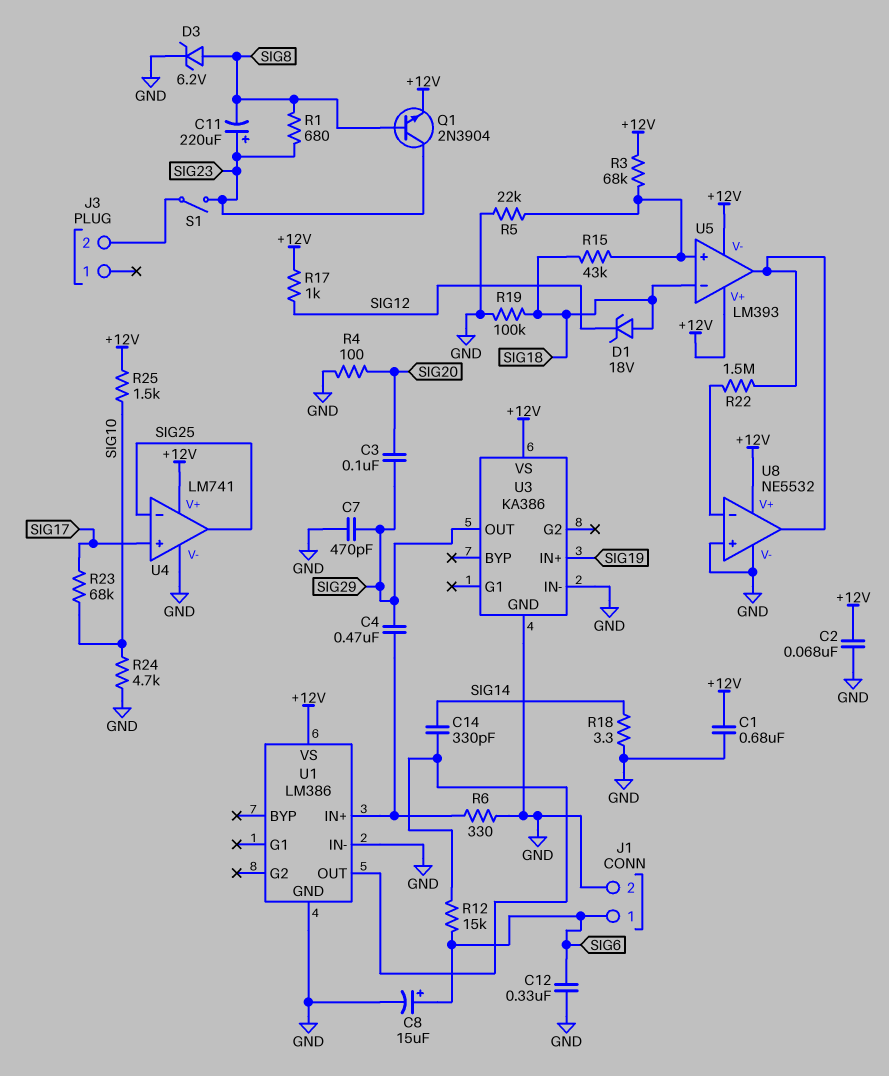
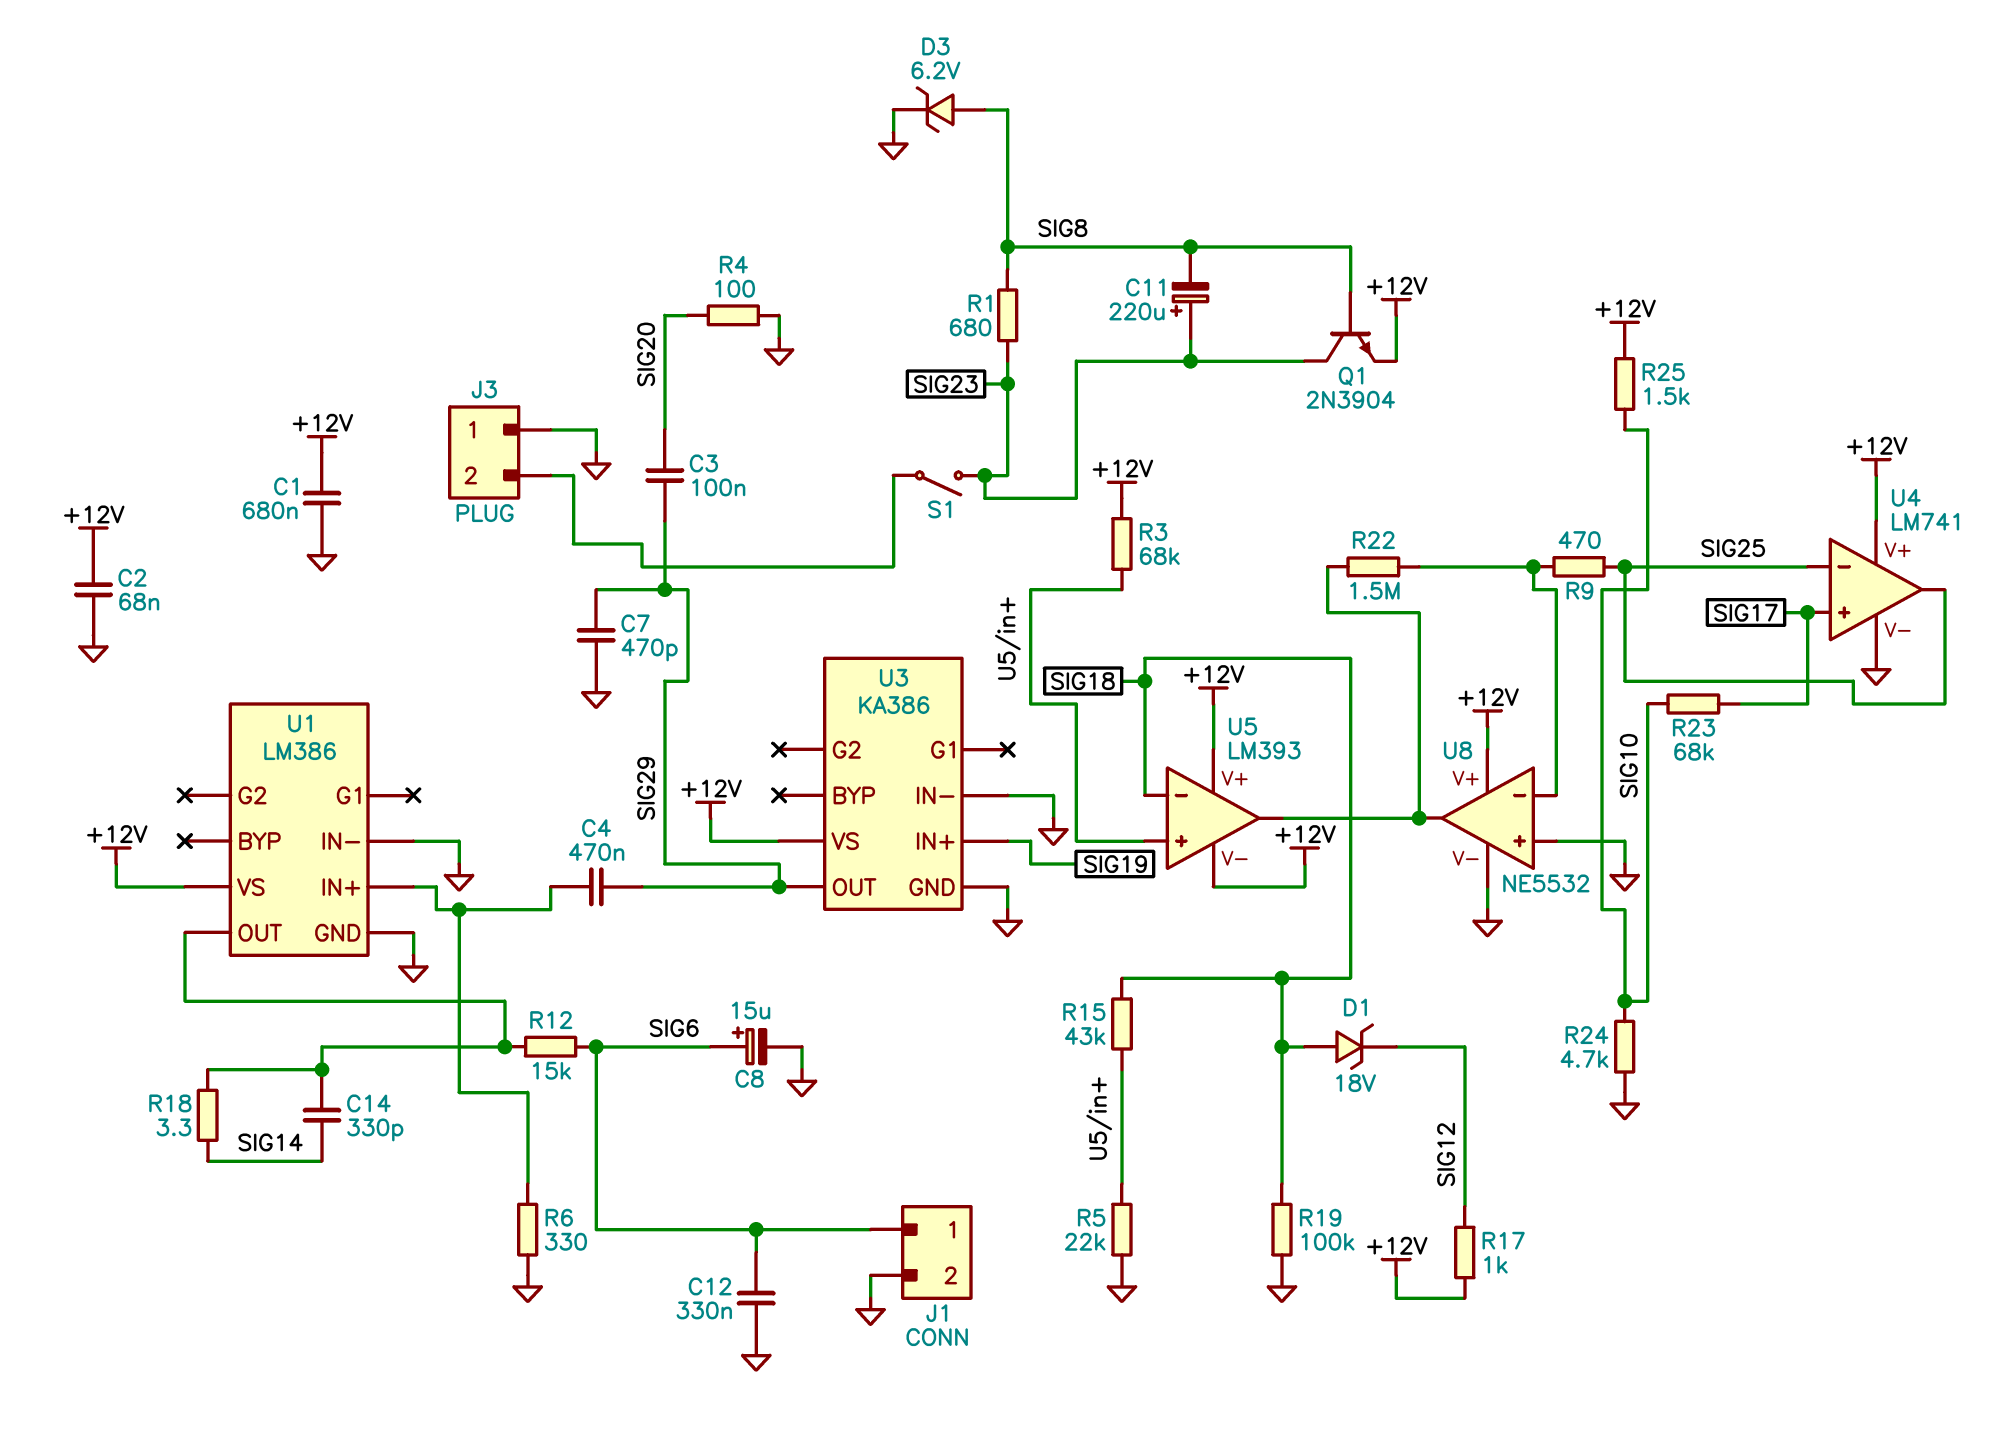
J3 pin 1: none -> GND
R9: none -> 470 (SIG25, U8/in-)
R18: 3.3 (GND, SIG14) -> 3.3 (SIG14, U1/OUT)

